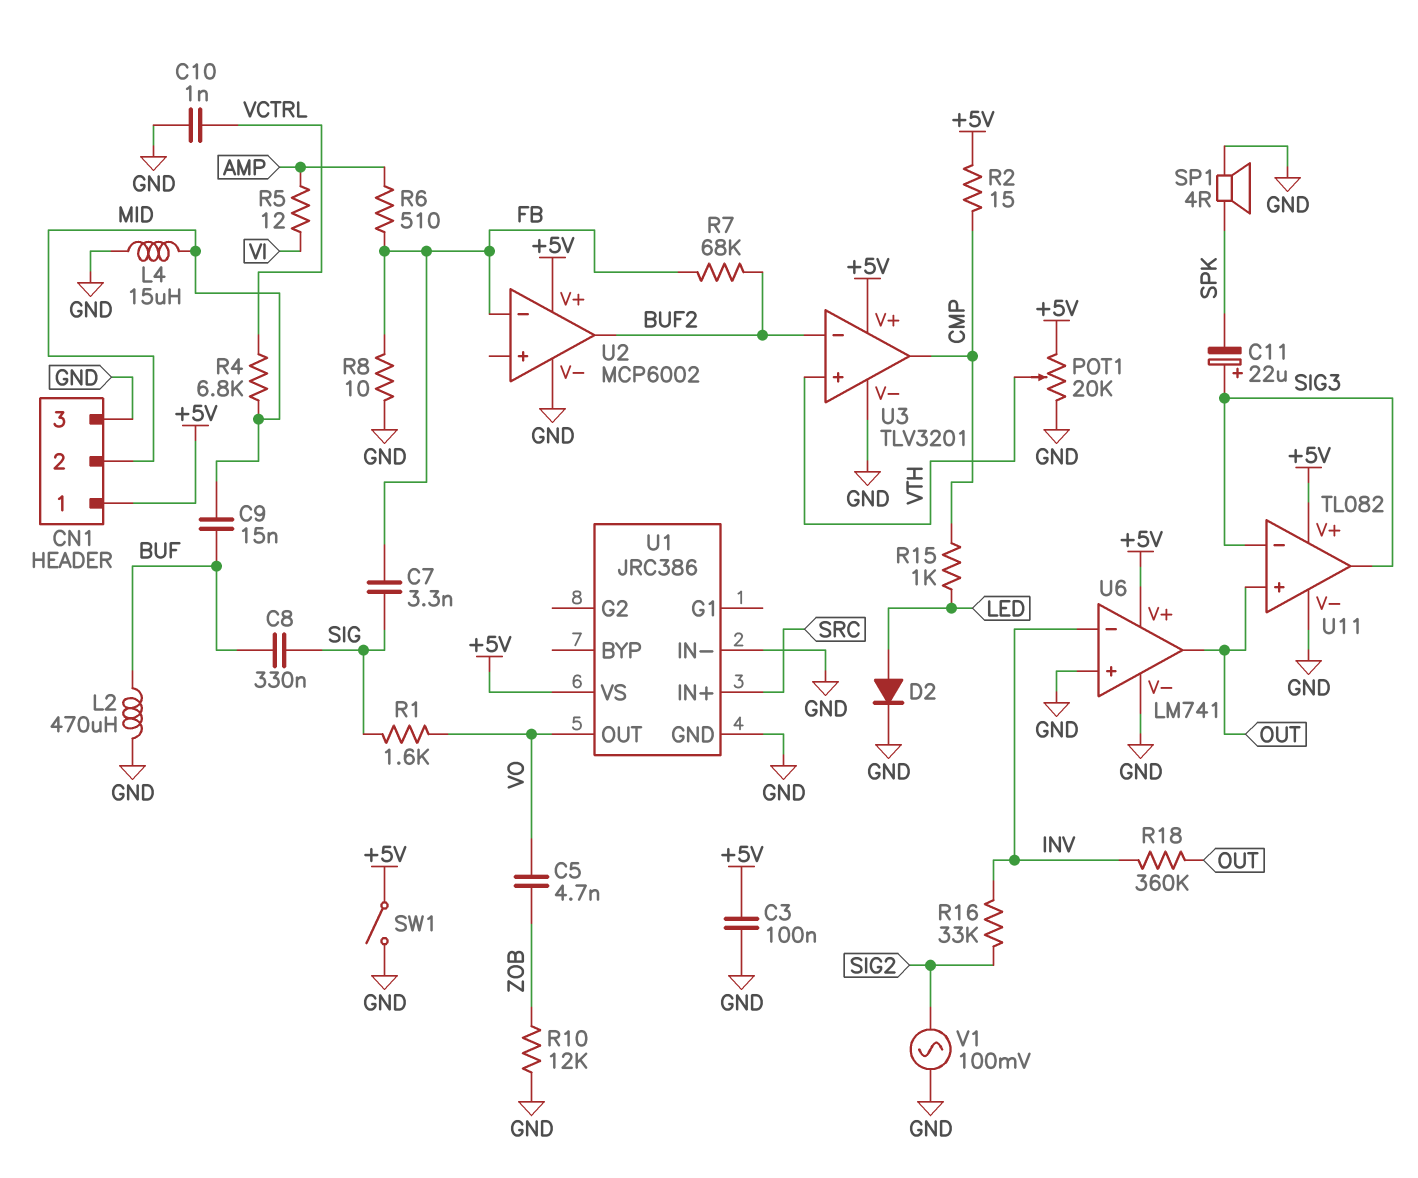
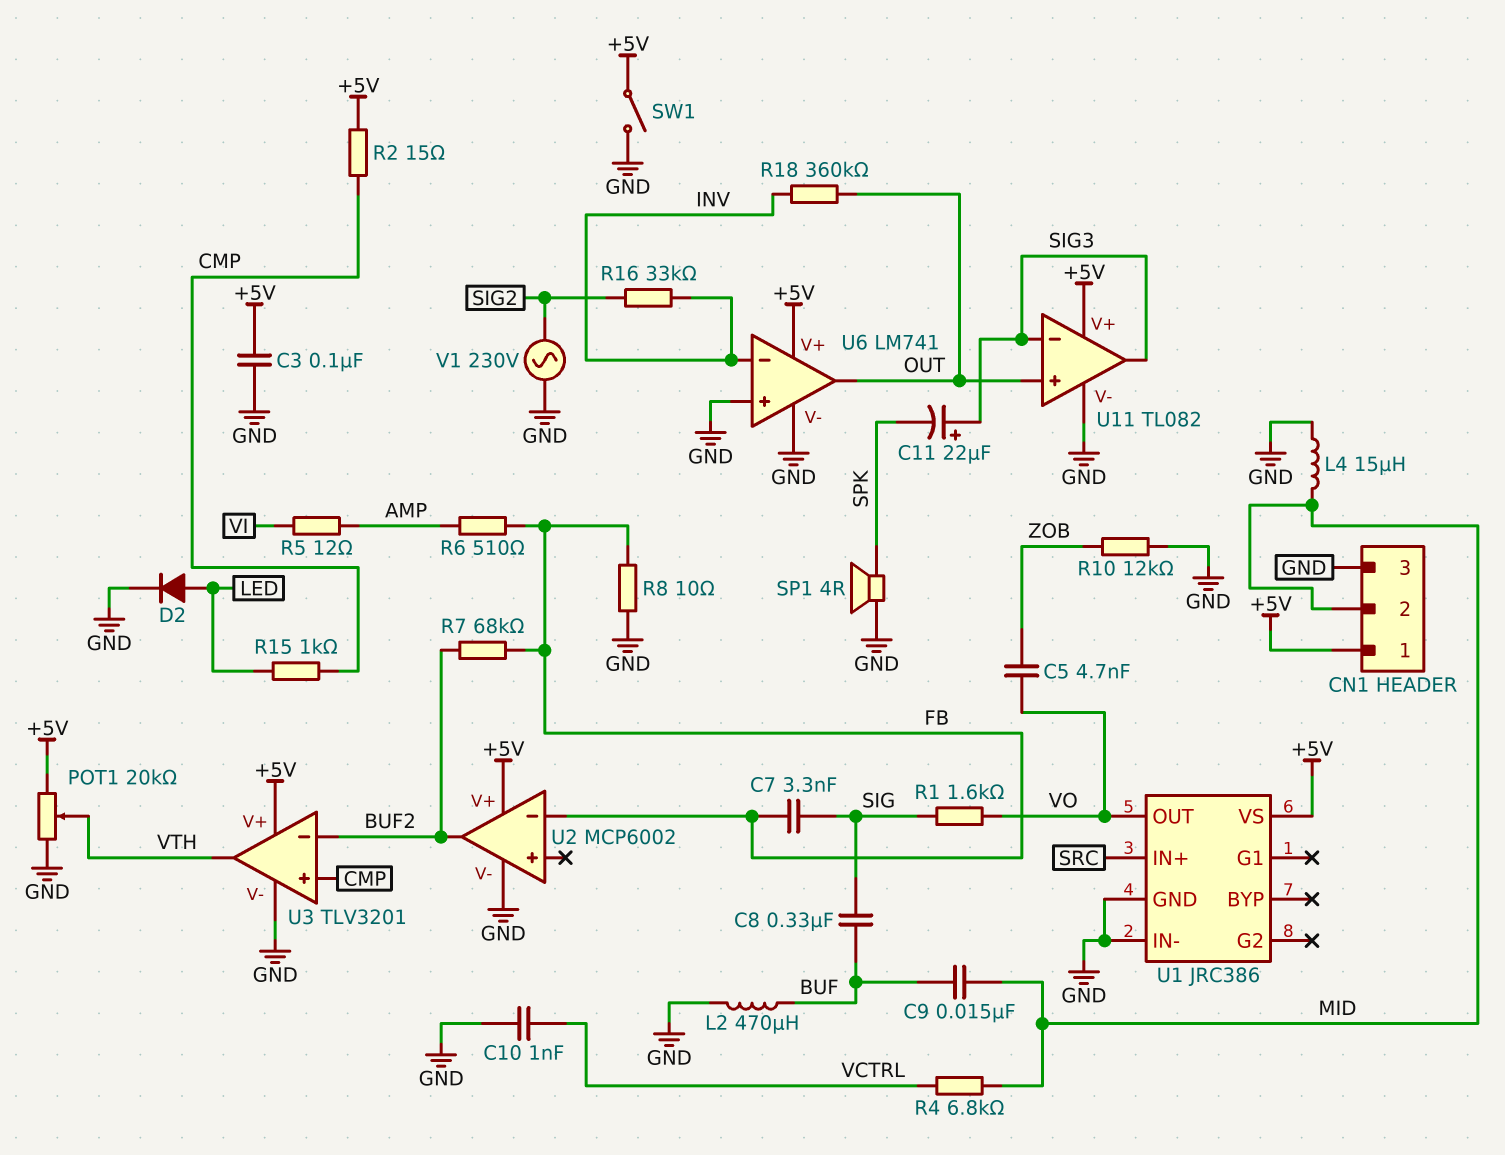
U3 pin in+: VTH -> CMP
U3 pin out: CMP -> VTH
V1: AC 100mV (GND, SIG2) -> AC 230V (GND, SIG2)

